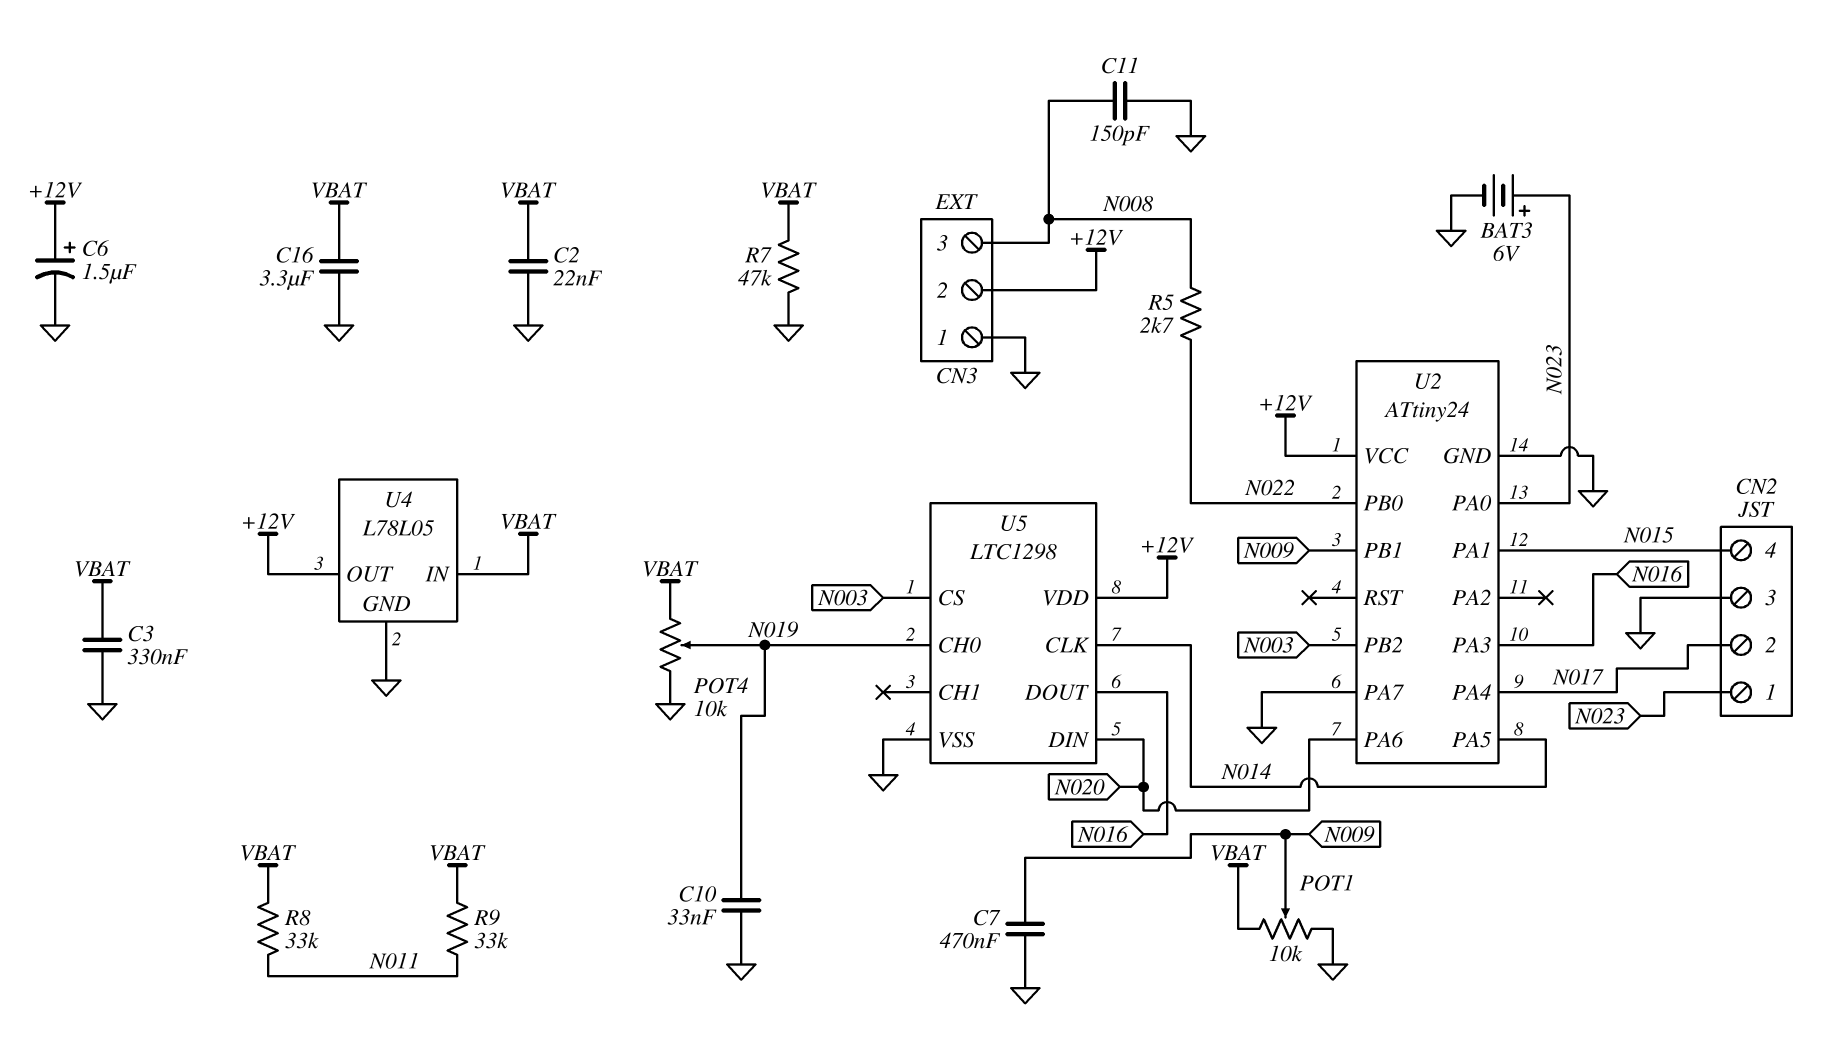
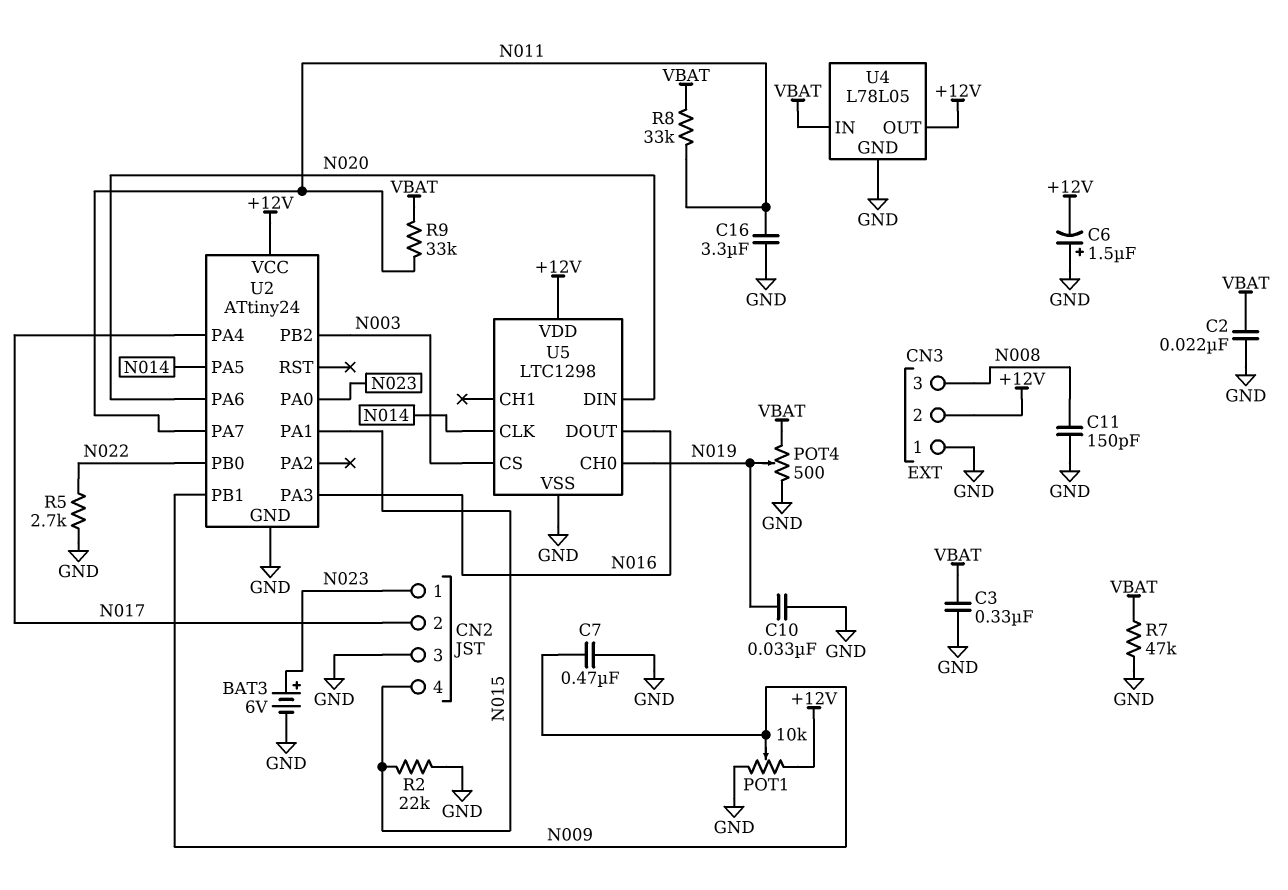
C6: 1.5uF (plus +12V, minus GND) -> 1.5uF (plus GND, minus +12V)
C16: 3.3uF (GND, VBAT) -> 3.3uF (GND, N011)
POT1: 10k (GND, VBAT, wiper N009) -> 10k (+12V, GND, wiper N009)
POT4: 10k (GND, VBAT, wiper N019) -> 500 (GND, VBAT, wiper N019)
R2: none -> 22k (GND, N015)
R5: 2.7k (N008, N022) -> 2.7k (GND, N022)
U2 pin PA7: GND -> N011

